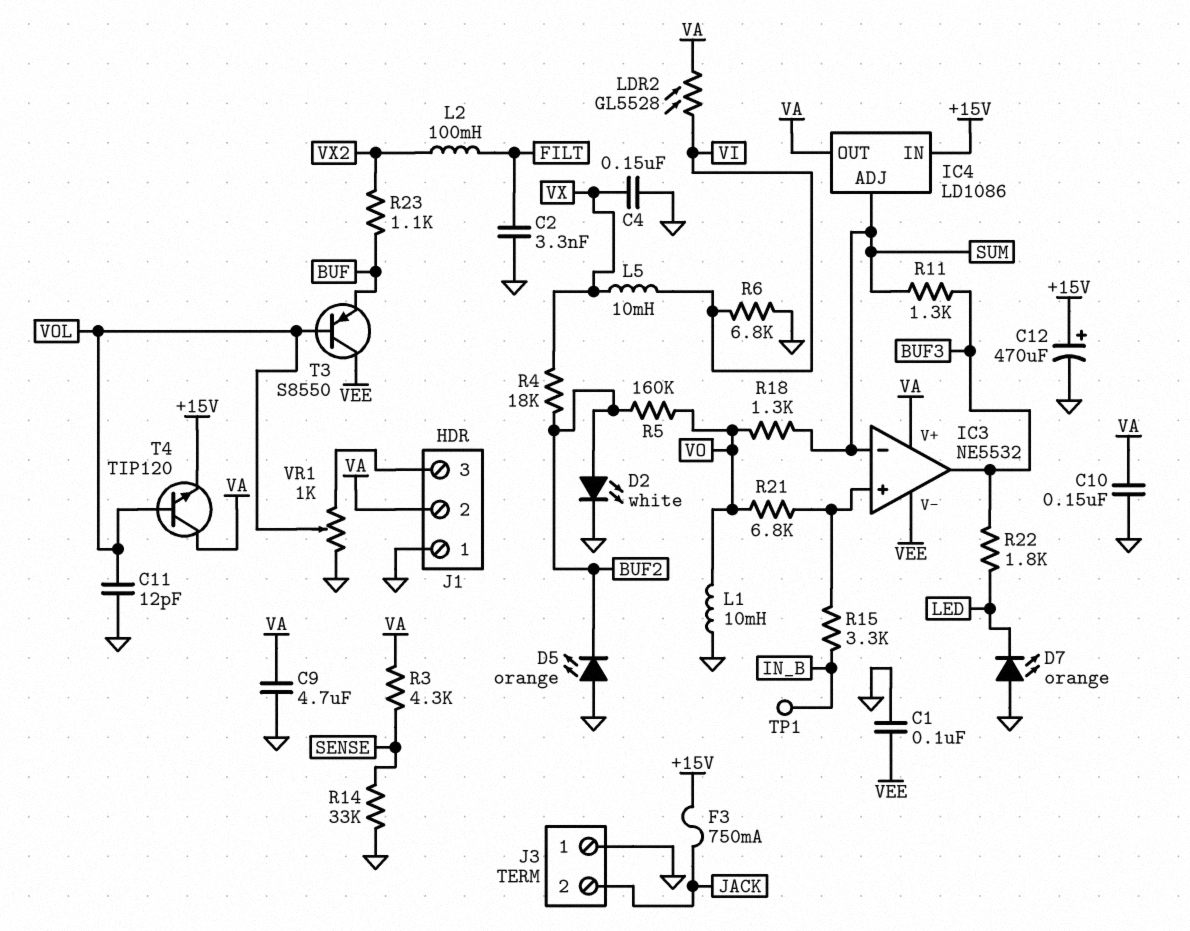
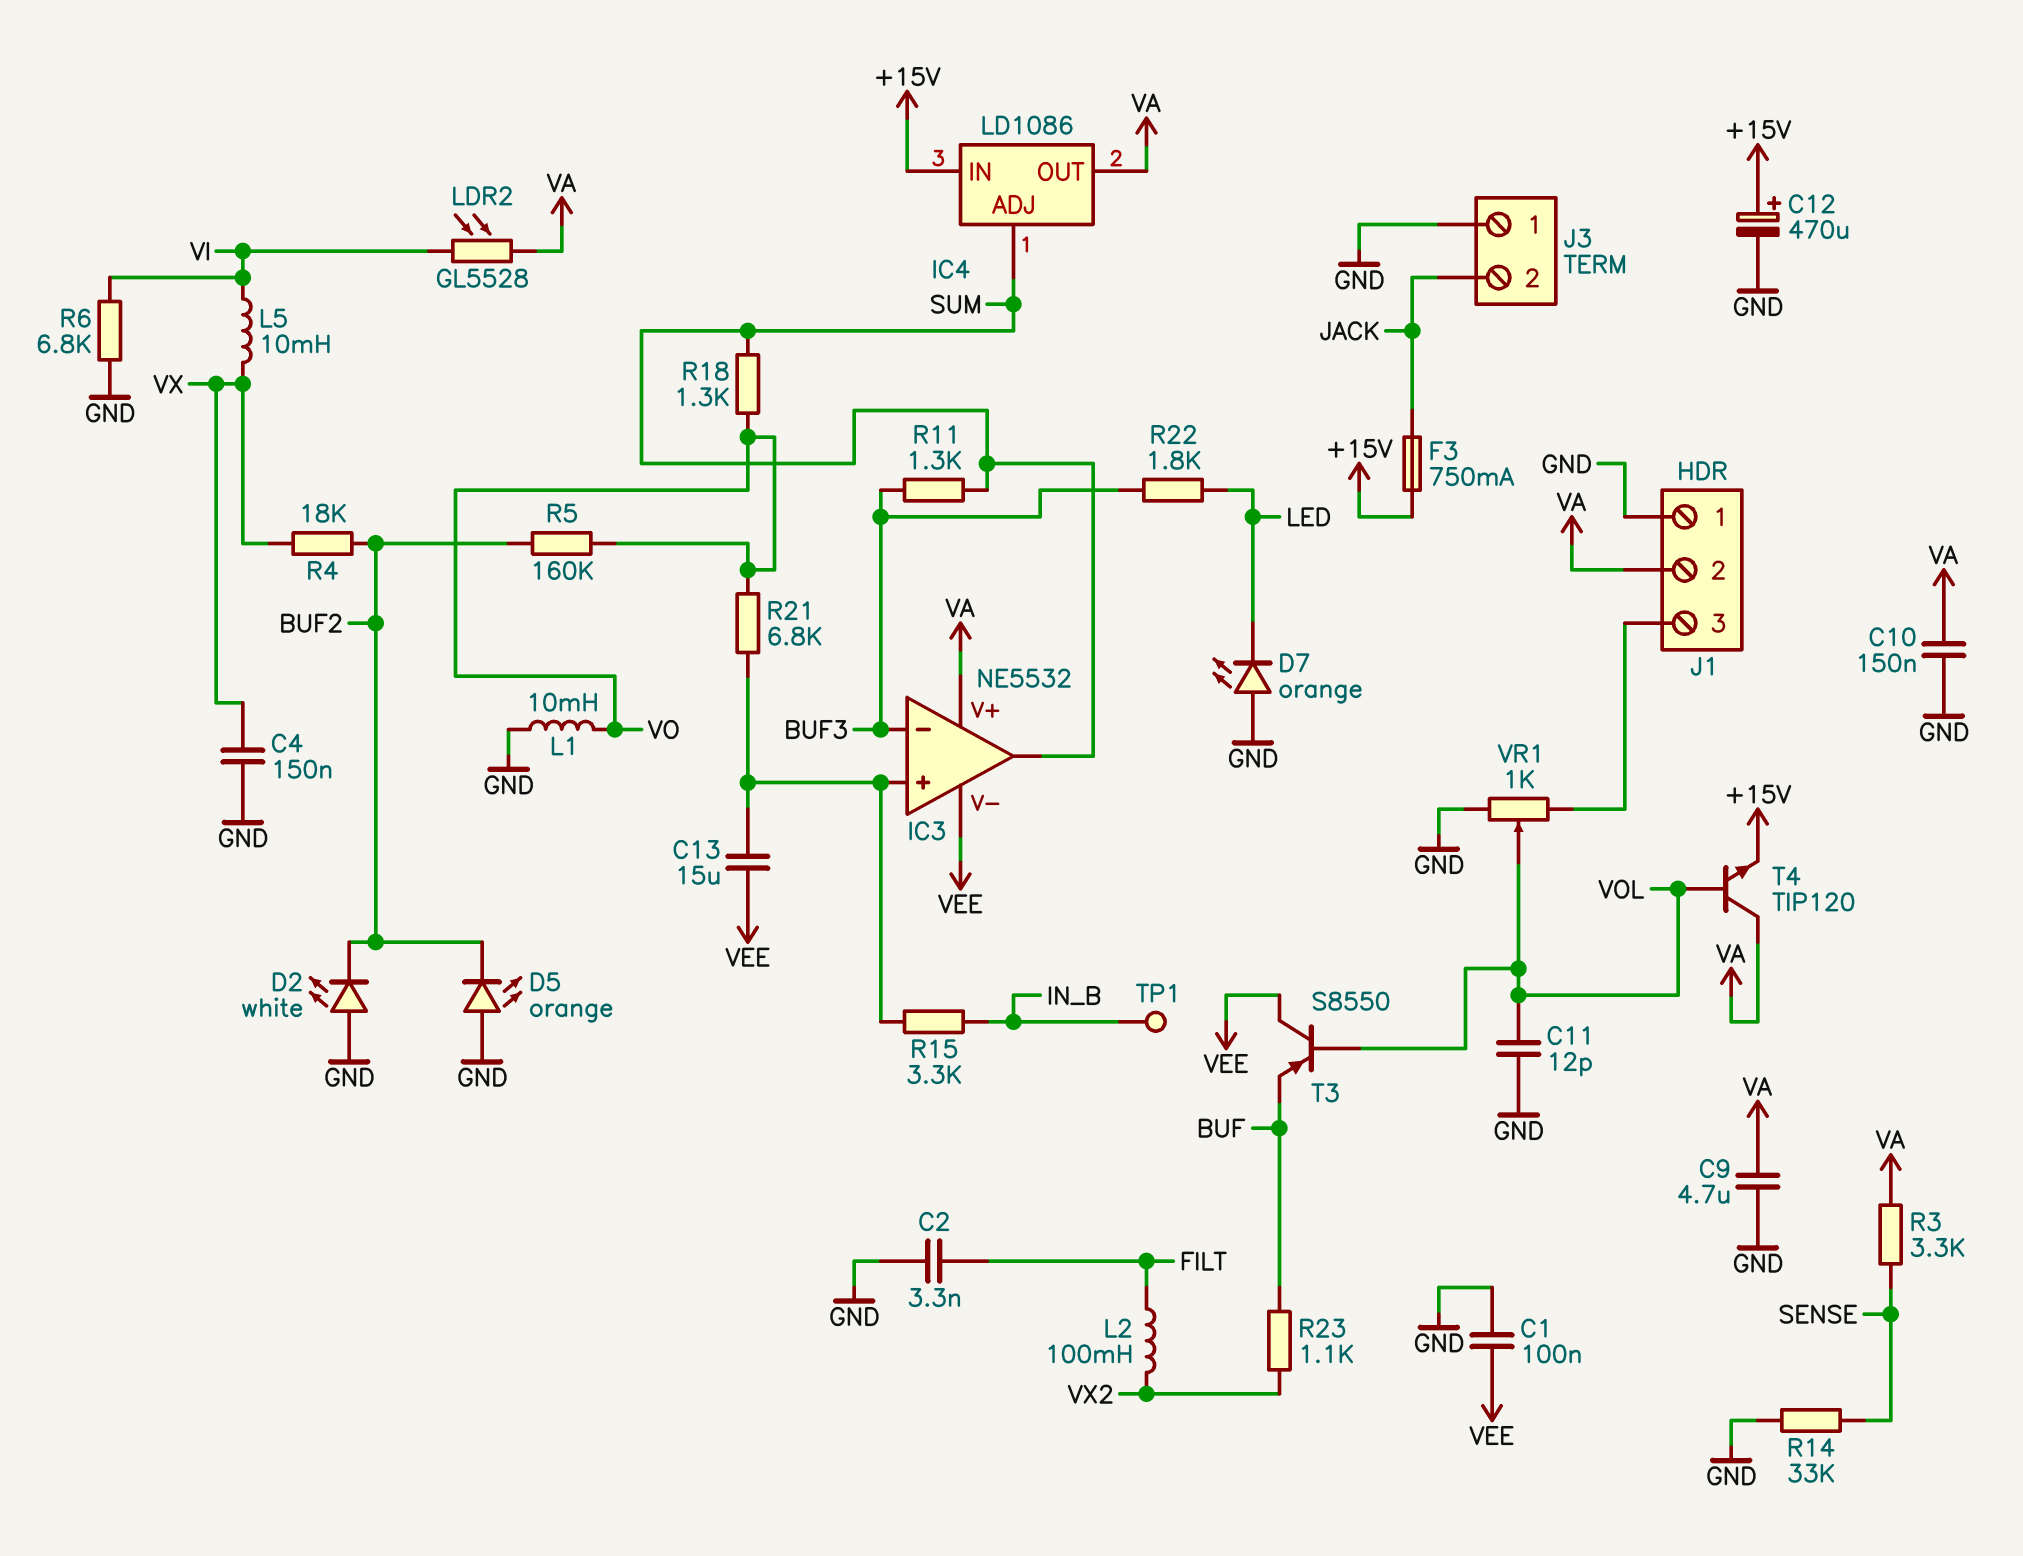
C13: none -> 15uF (IC3/in+, VEE)
D2: LED white (A BUF2, K GND) -> LED white (A GND, K BUF2)
IC3 pin in-: SUM -> BUF3
IC3 pin out: BUF3 -> SUM
R3: 4.3k (SENSE, VA) -> 3.3k (SENSE, VA)

